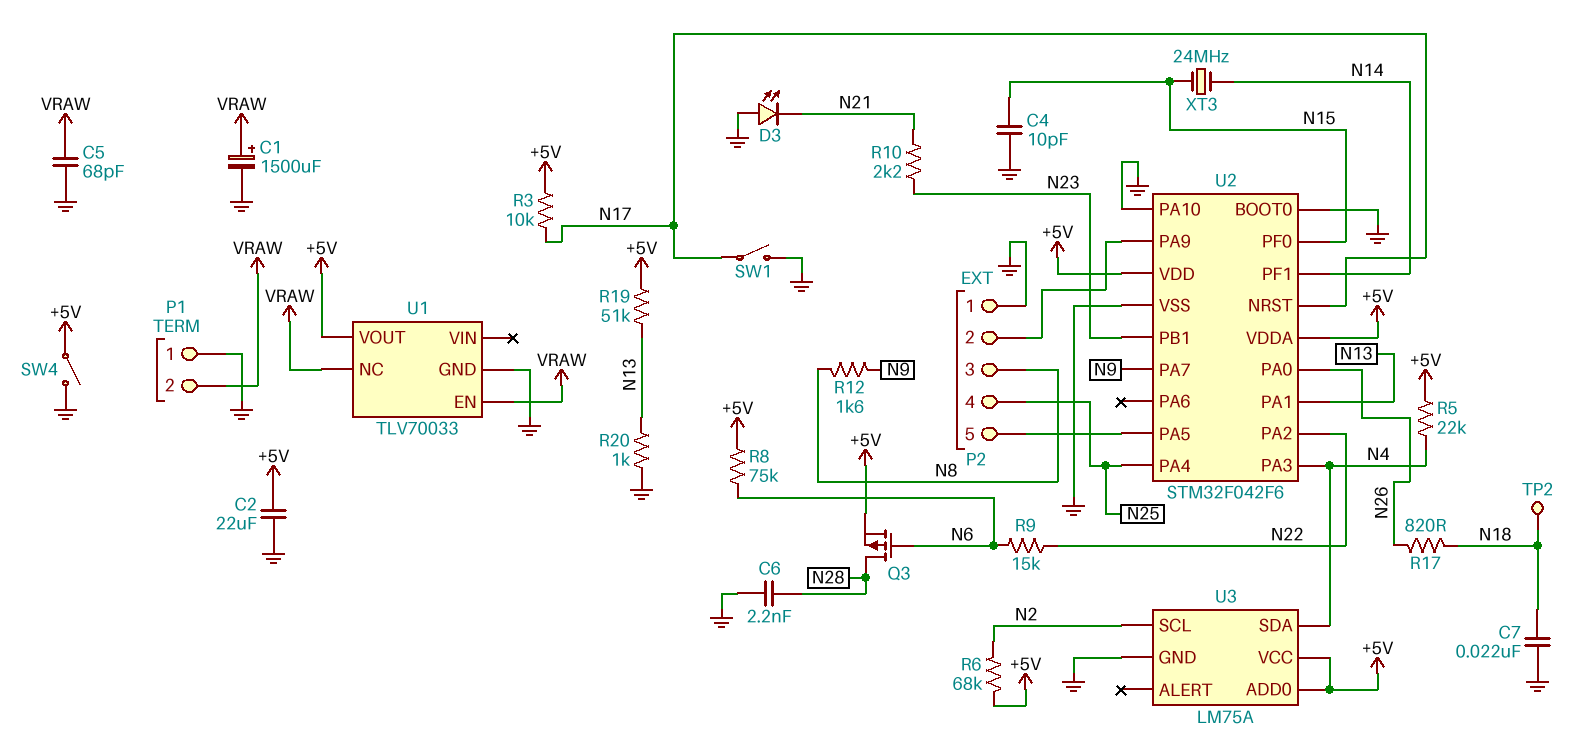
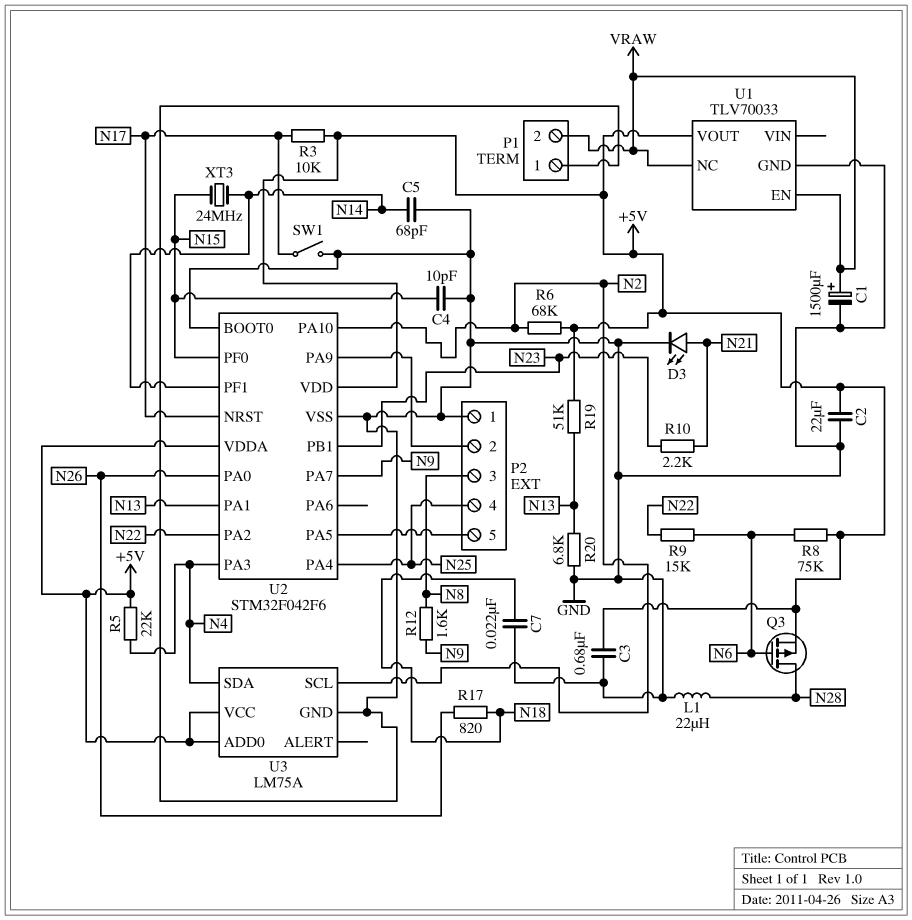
C3: none -> 680nF (+5V, GND)
C5: 68pF (GND, VRAW) -> 68pF (GND, N14)
C6: 2.2nF (GND, N28) -> none
D3: LED (A GND, K N21) -> LED (A N21, K GND)
L1: none -> 22uH (GND, N28)
R20: 1k (GND, N13) -> 6.8k (GND, N13)
SW4: switch (+5V, GND) -> none
TP2: test point (N18) -> none
U2 pin PA10: GND -> N2

